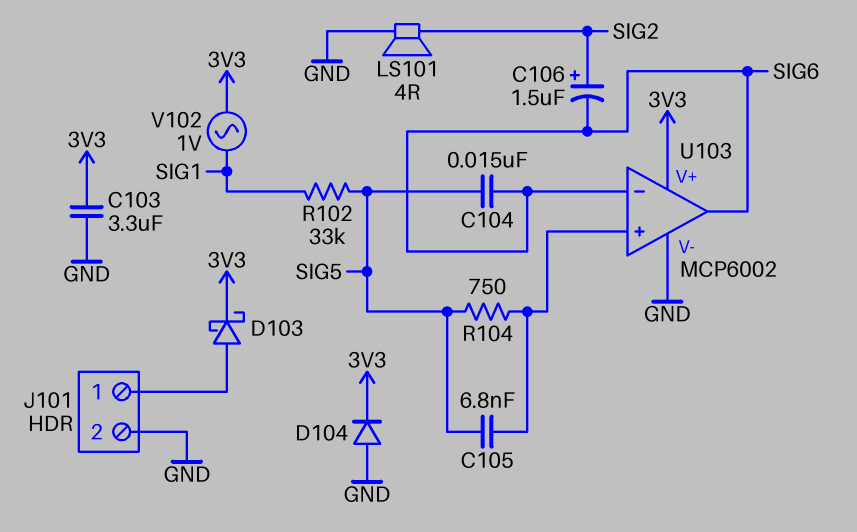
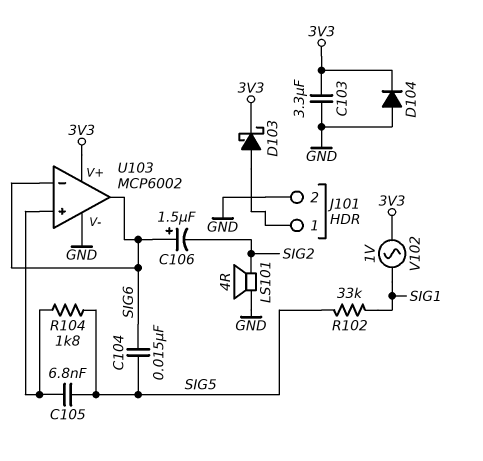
C106: 1.5uF (plus SIG2, minus SIG6) -> 1.5uF (plus SIG6, minus SIG2)
R104: 750 (SIG5, U103/in+) -> 1.8k (SIG5, U103/in+)

